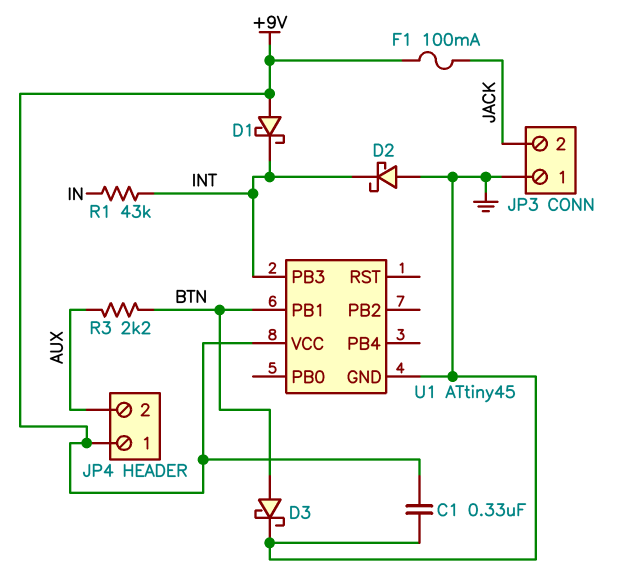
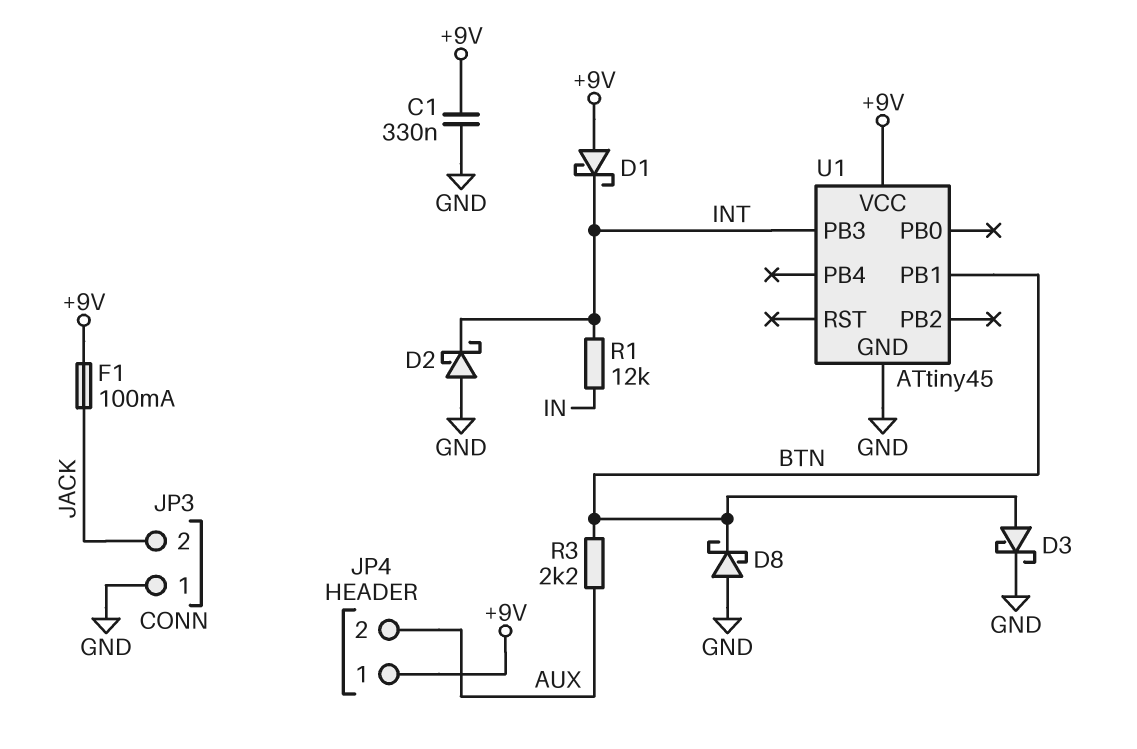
D8: none -> schottky (A GND, K BTN)
R1: 43k (IN, INT) -> 12k (IN, INT)

